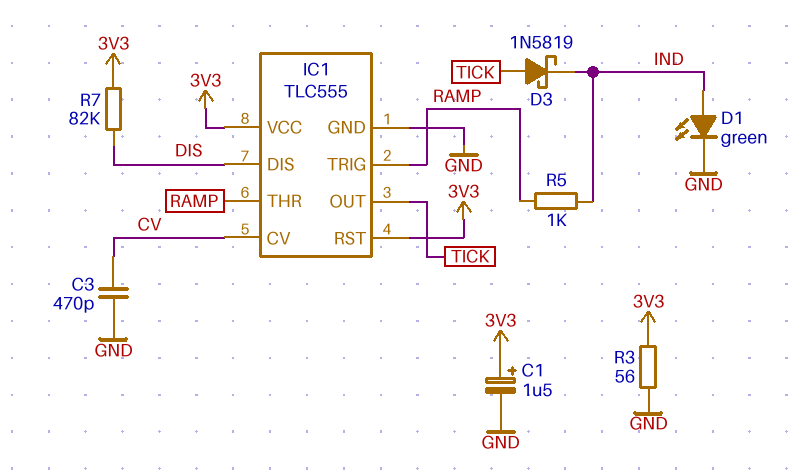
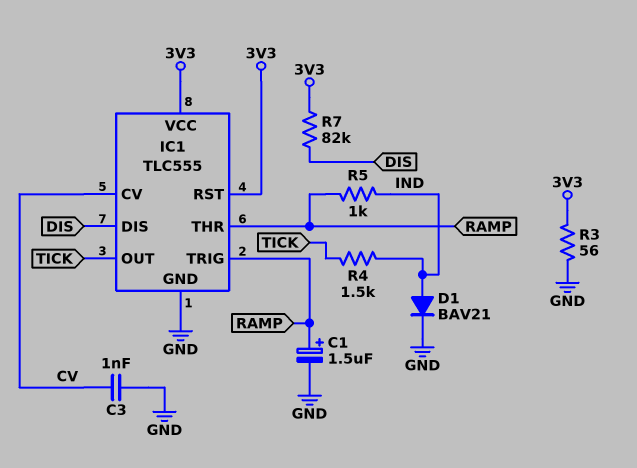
C1: 1.5uF (plus 3V3, minus GND) -> 1.5uF (plus RAMP, minus GND)
C3: 470pF (CV, GND) -> 1nF (CV, GND)
D1: LED green (A IND, K GND) -> diode BAV21 (A IND, K GND)
D3: schottky 1N5819 (A TICK, K IND) -> none
R4: none -> 1.5k (IND, TICK)

